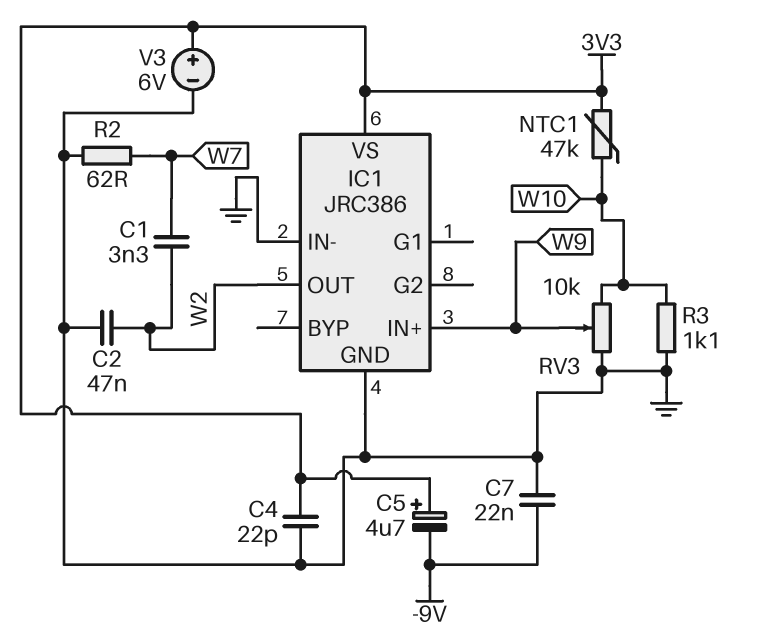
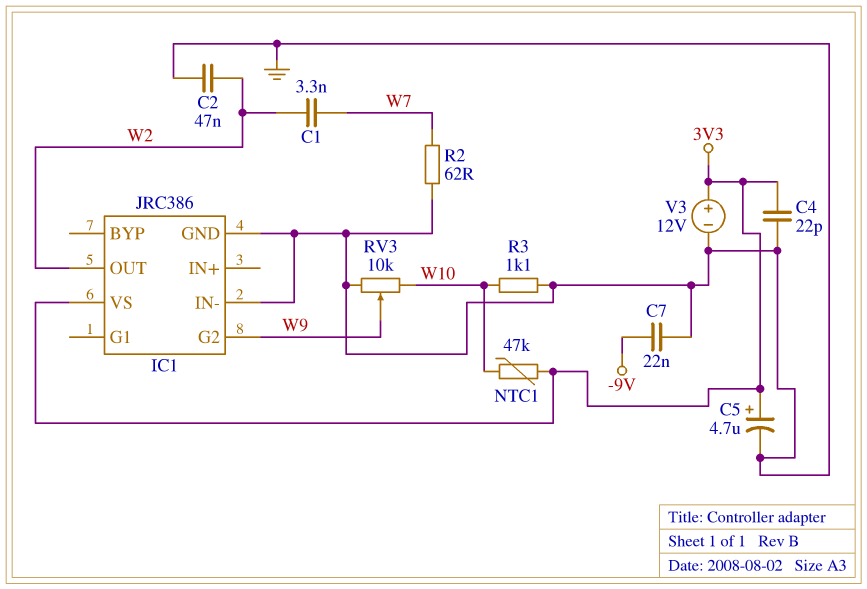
C5: 4.7uF (plus 3V3, minus -9V) -> 4.7uF (plus 3V3, minus GND)
IC1 pin G2: none -> W9
IC1 pin IN+: W9 -> none
V3: 6V (plus 3V3, minus GND) -> 12V (plus 3V3, minus GND)

